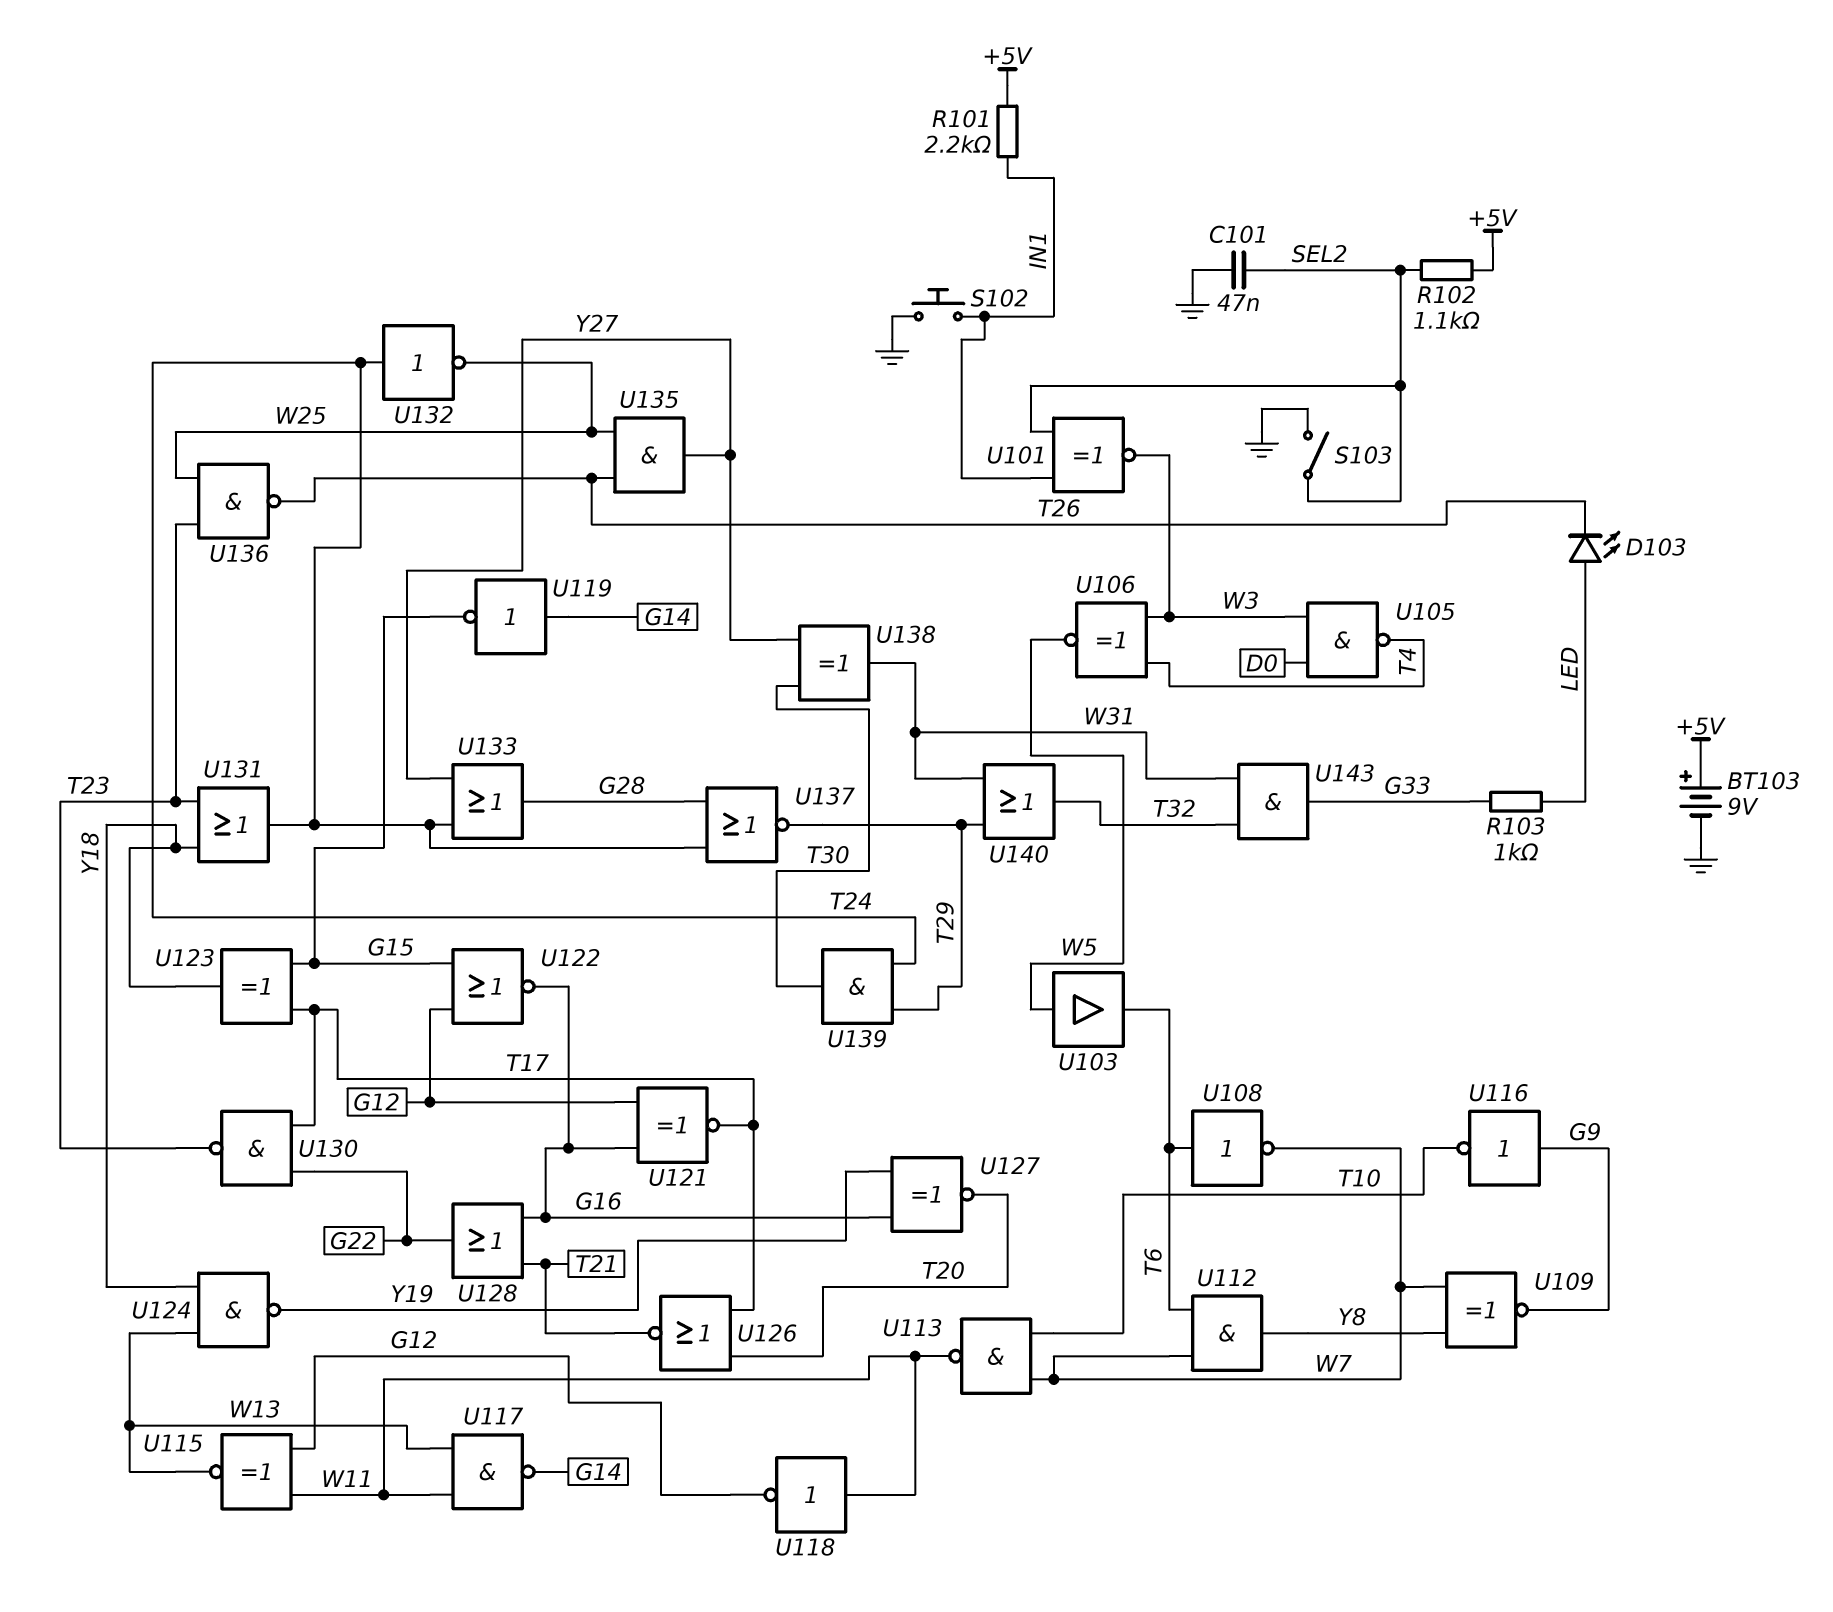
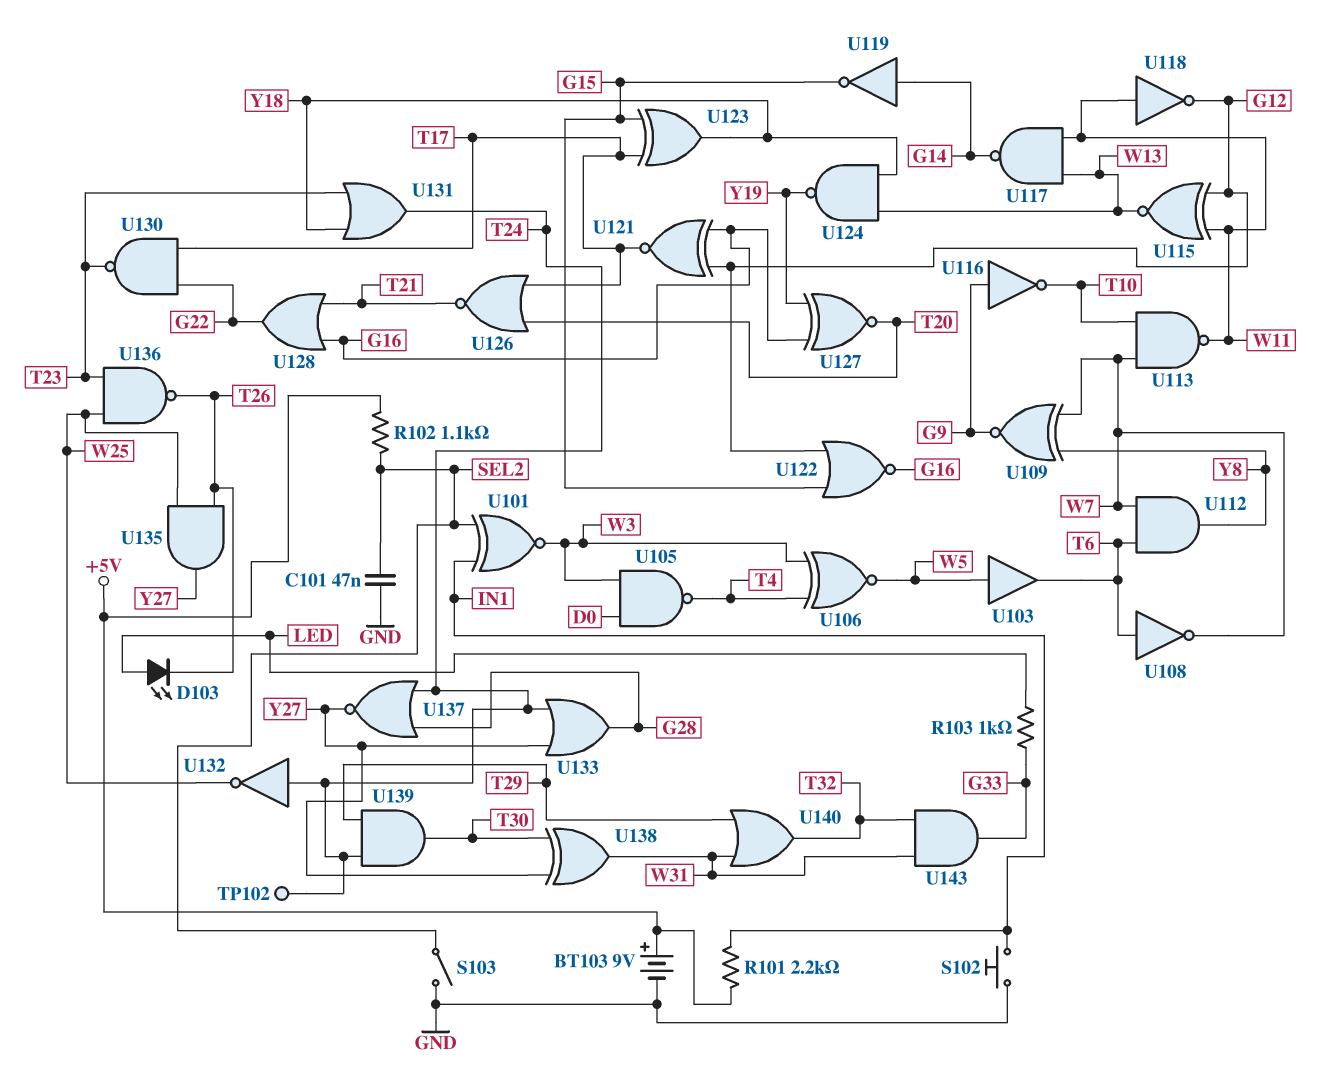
TP102: none -> test point (T24)
U137: NOR (in G28, in T24, out T29) -> NOR (in G28, in T24, out Y27)

